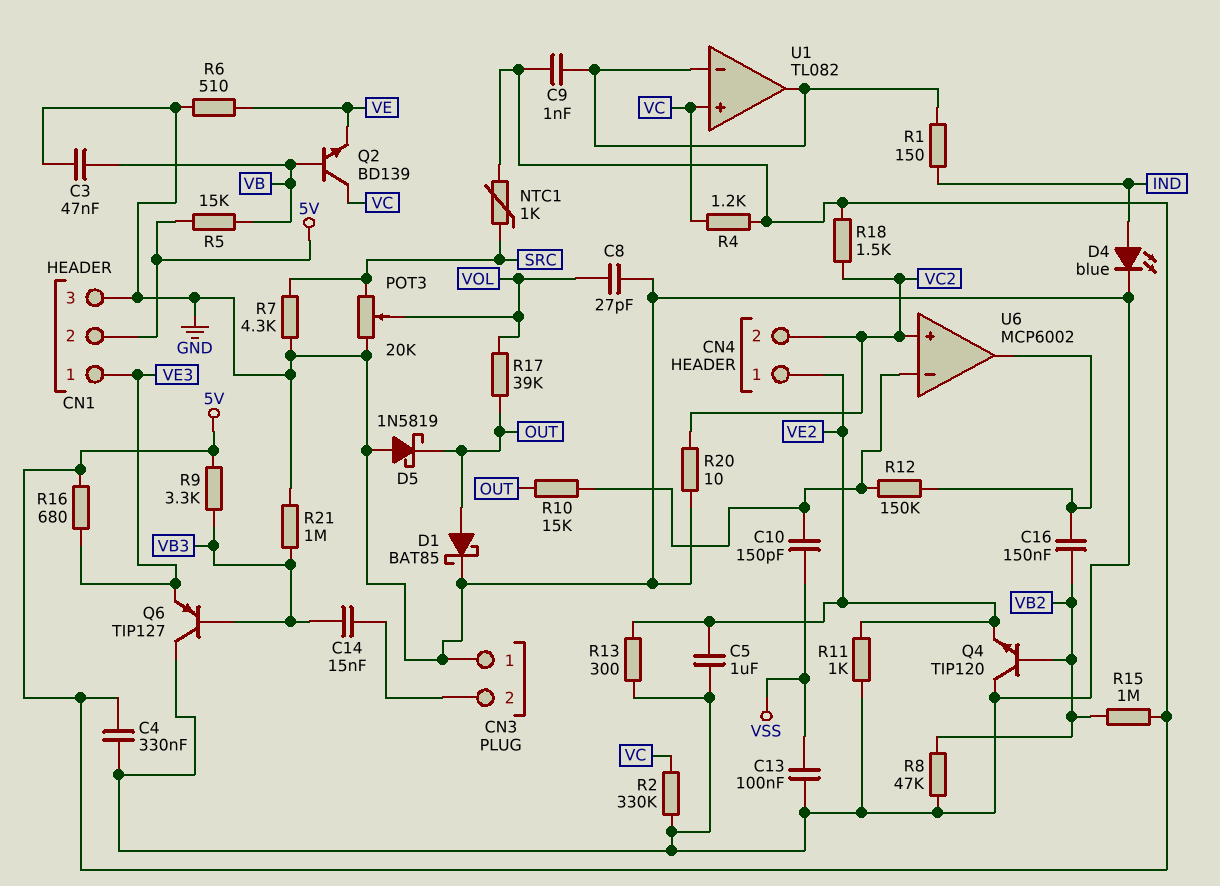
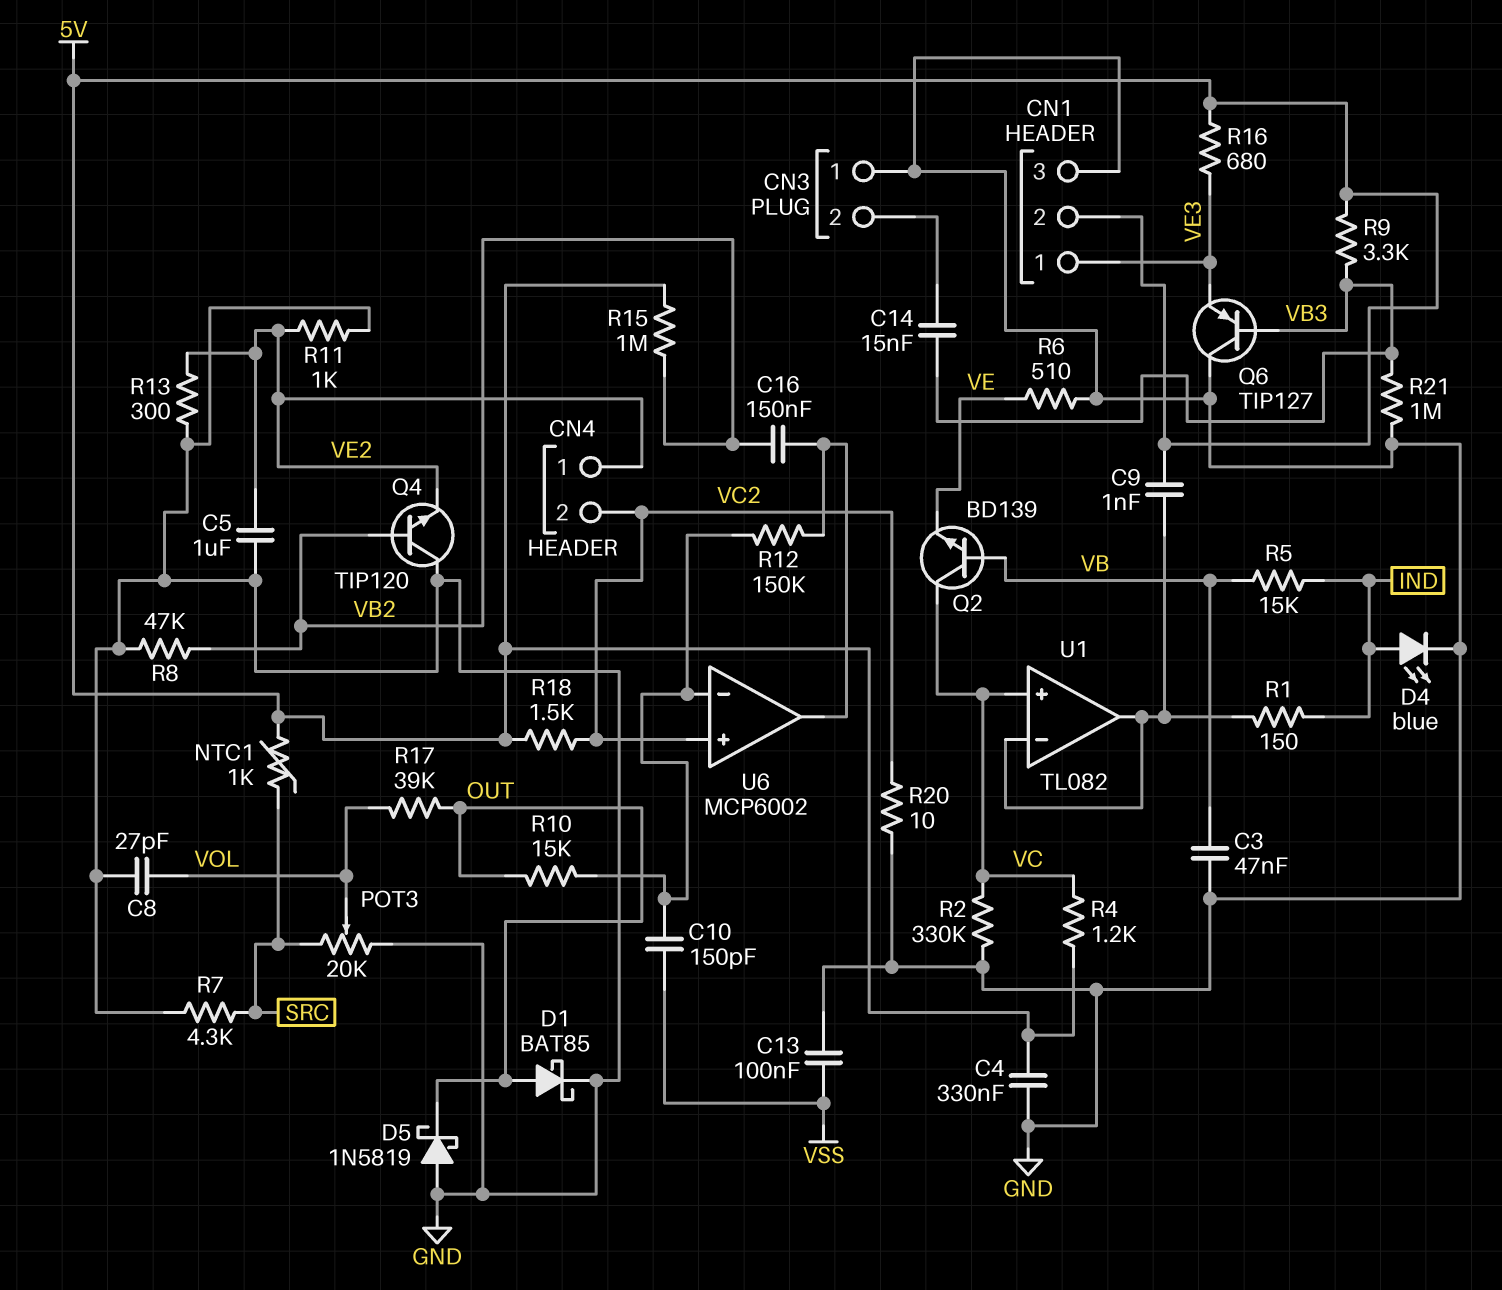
R5: 15k (5V, VB) -> 15k (IND, VB)

